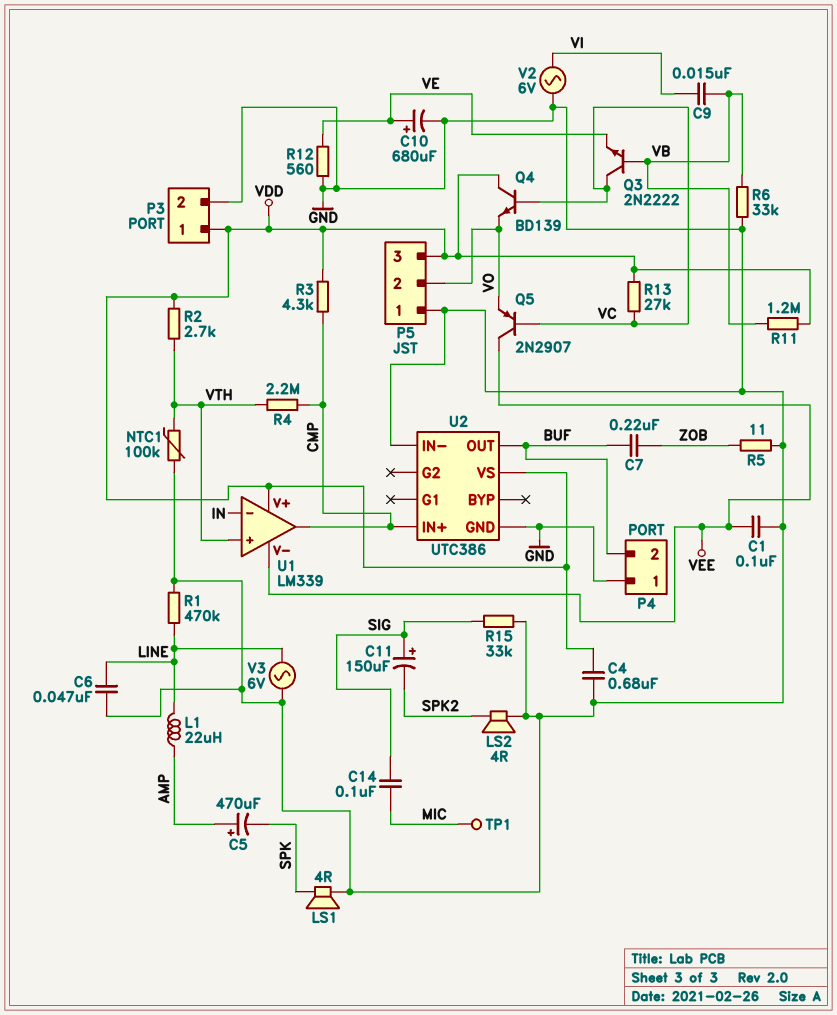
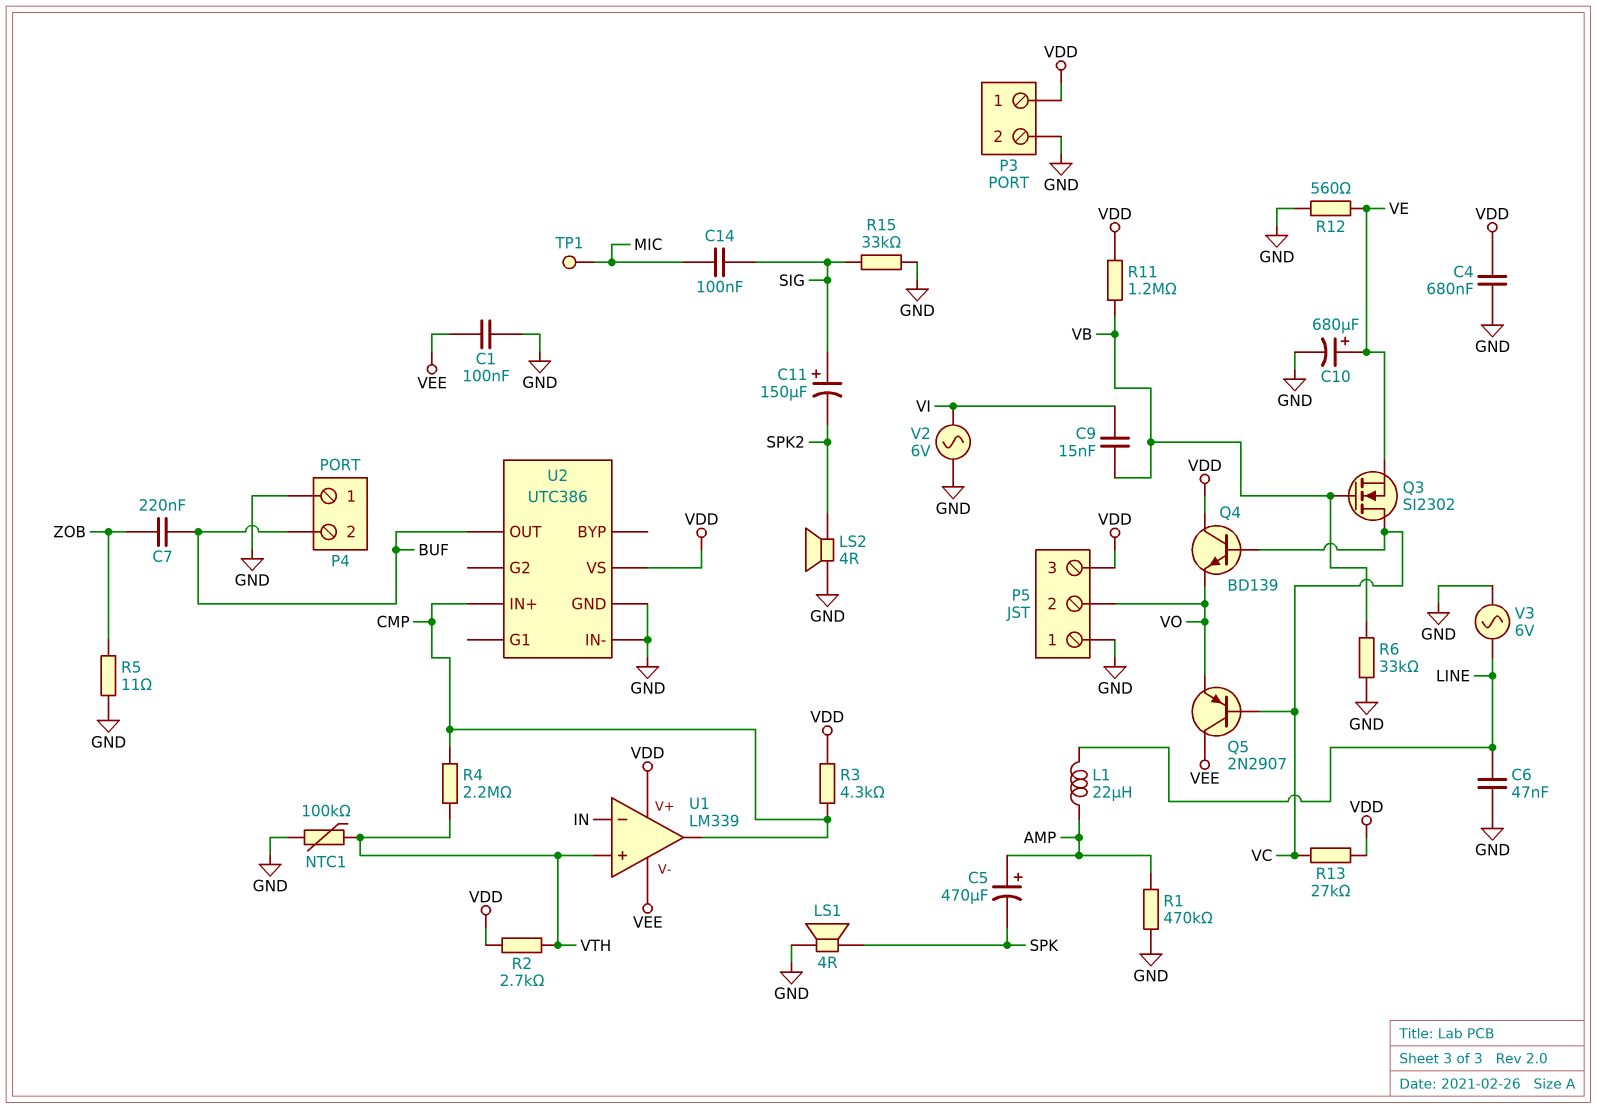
Q3: NPN 2N2222 (B VB, C VC, E VE) -> NMOS SI2302 (G VB, D VC, S VE)
R1: 470k (GND, LINE) -> 470k (AMP, GND)

